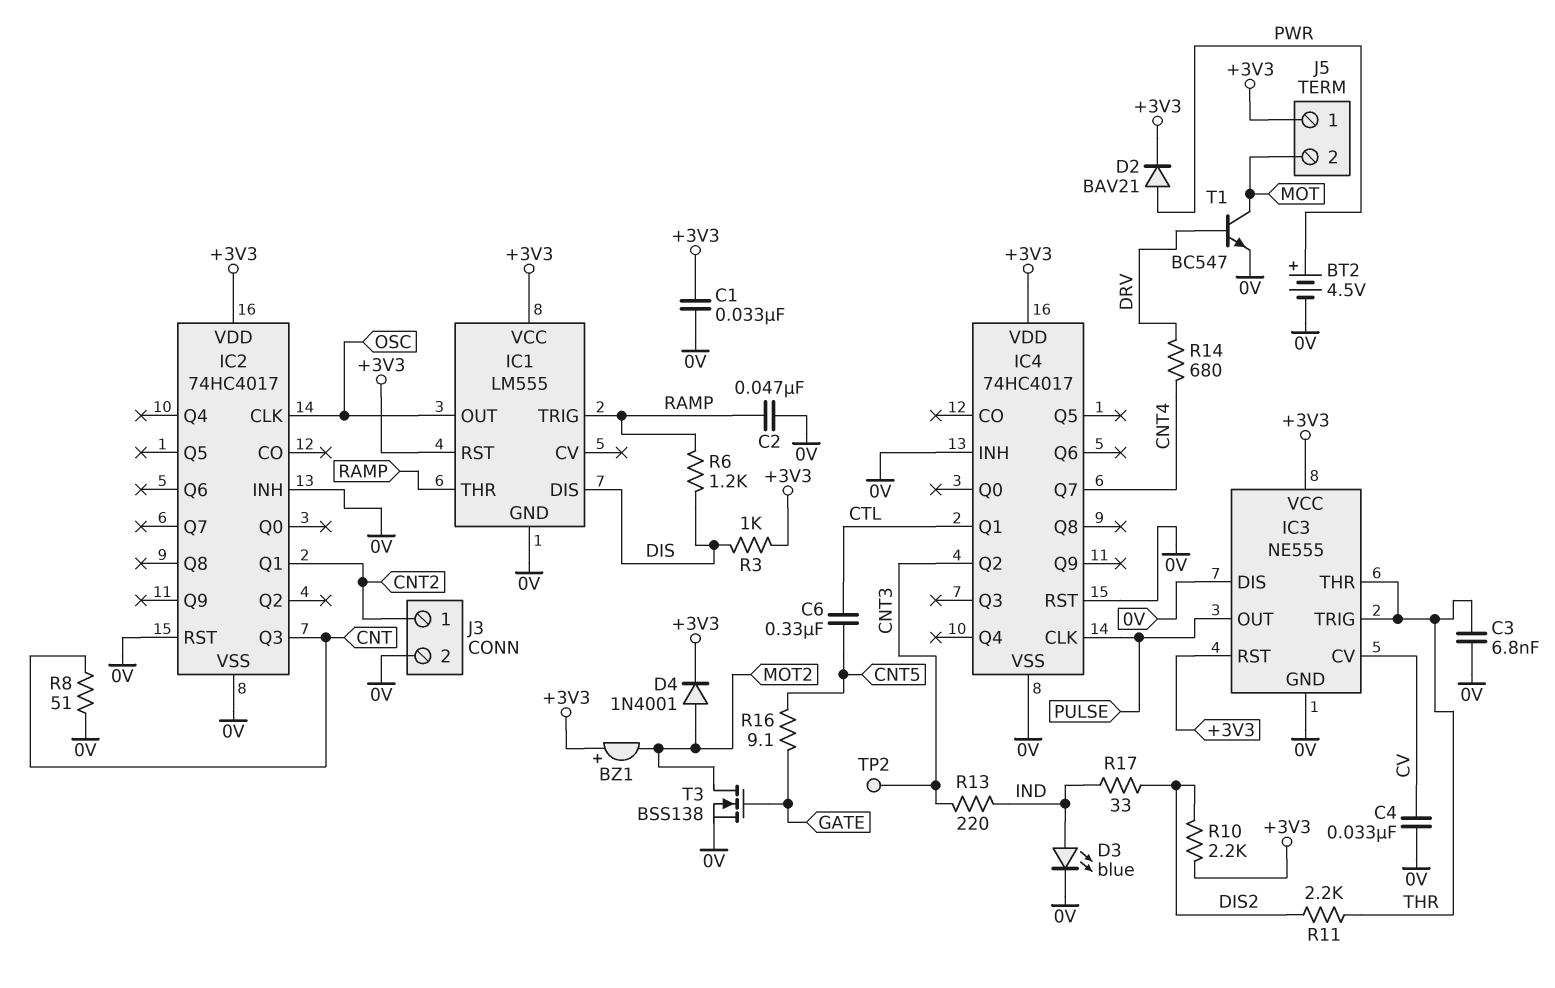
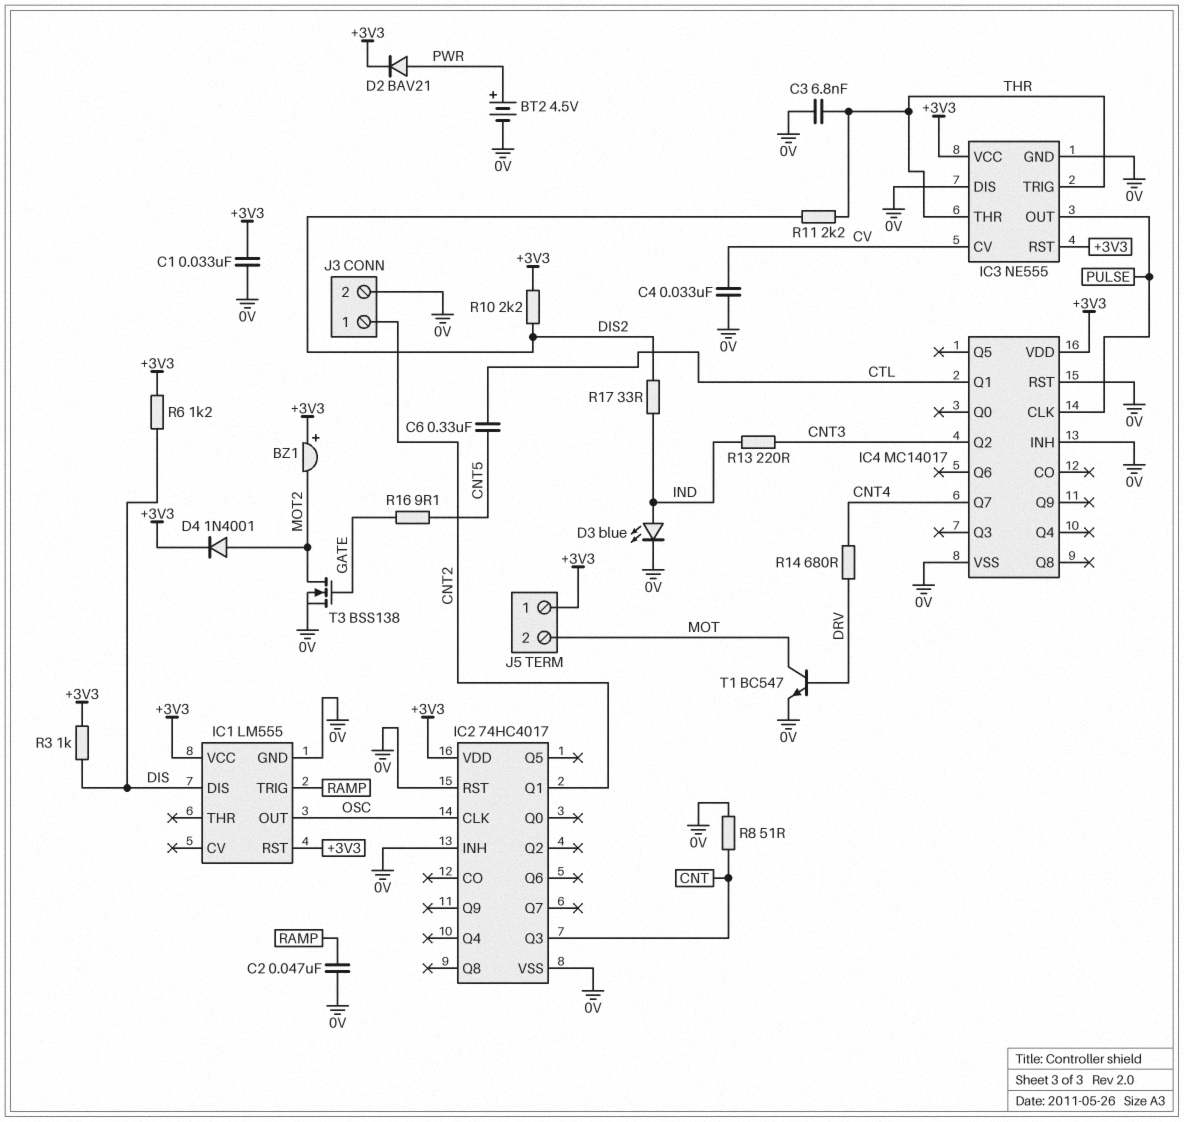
IC1 pin THR: RAMP -> none
IC4: 74HC4017 -> MC14017
R6: 1.2k (DIS, RAMP) -> 1.2k (+3V3, DIS)
TP2: test point (CNT3) -> none

